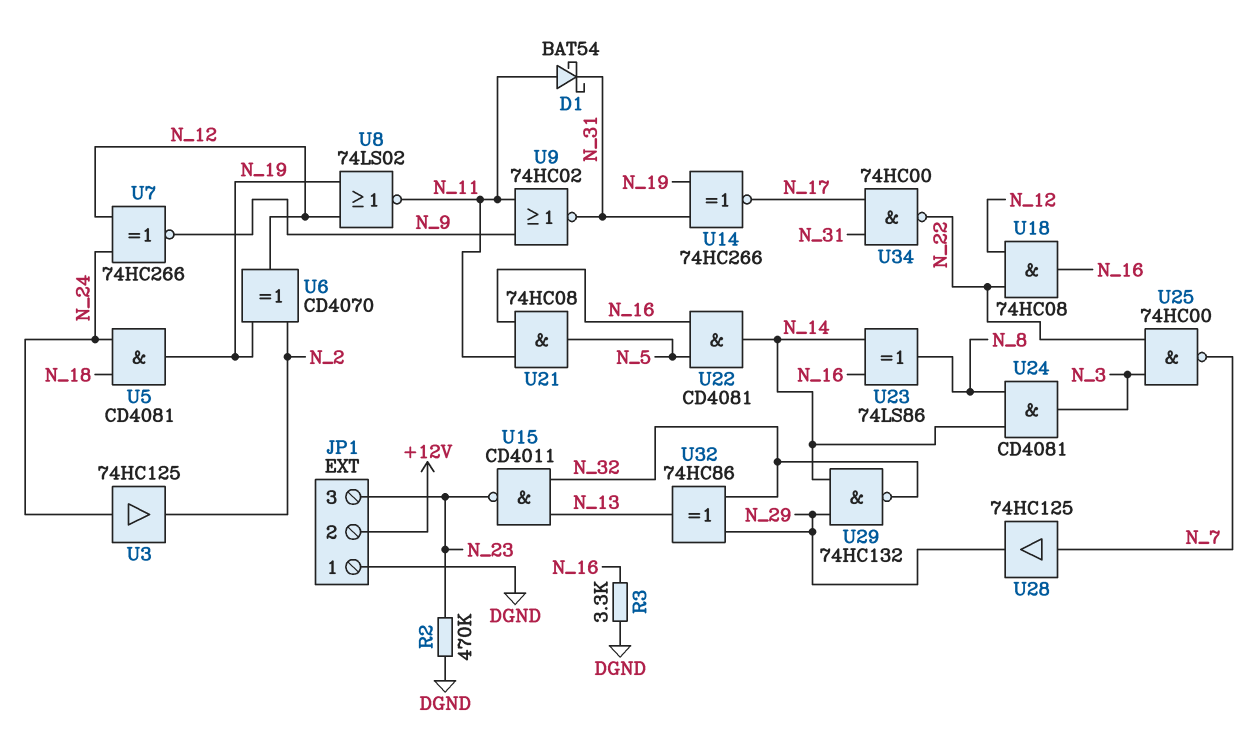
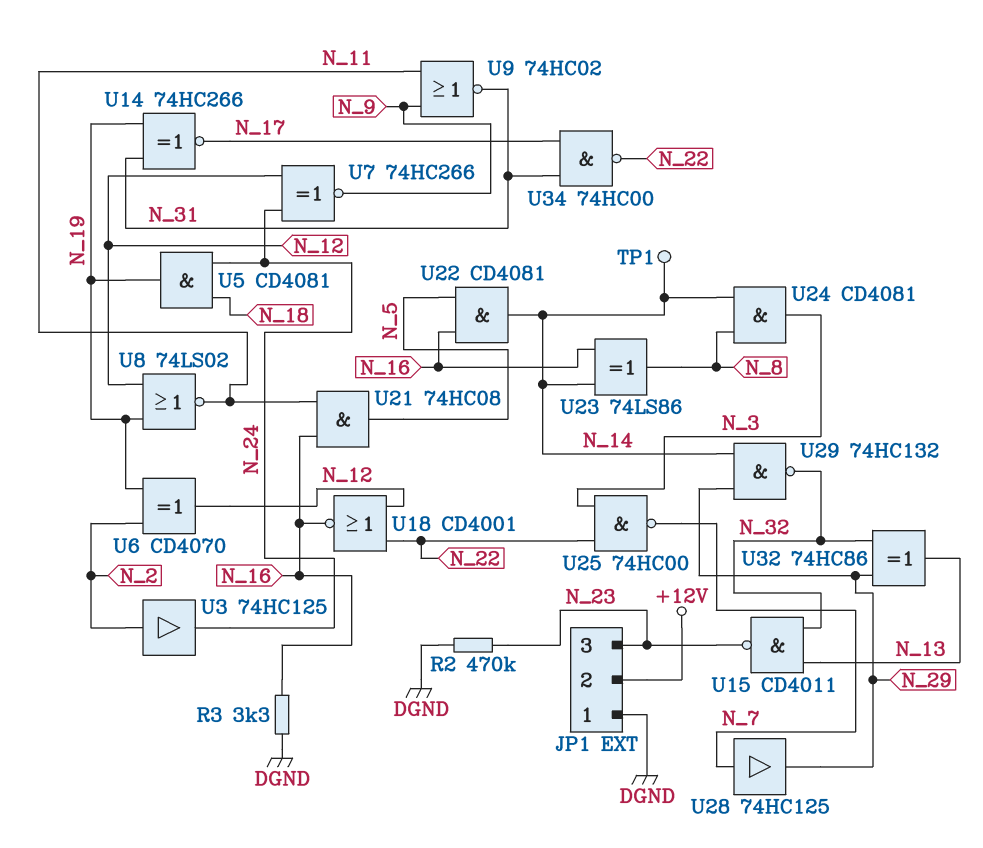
D1: schottky BAT54 (A N_11, K N_31) -> none
TP1: none -> test point (N_14)
U3: buffer 74HC125 (in N_24, out N_2) -> buffer 74HC125 (in N_2, out N_24)
U18: AND 74HC08 (in N_12, in N_22, out N_16) -> NOR CD4001 (in N_12, in N_22, out N_16)

